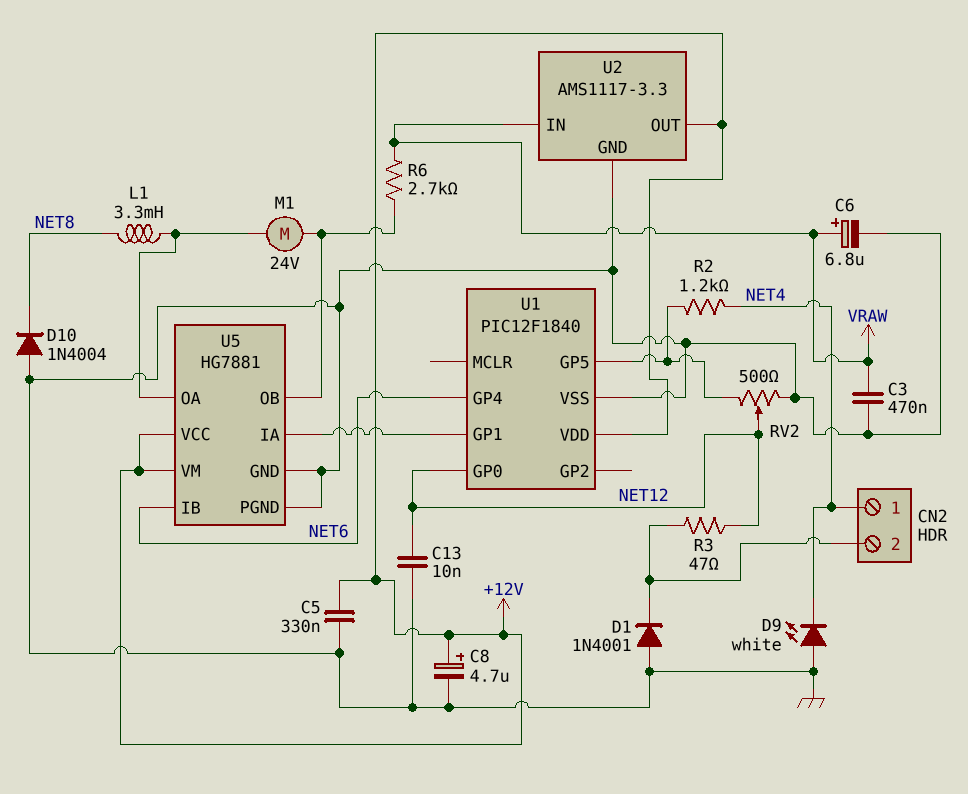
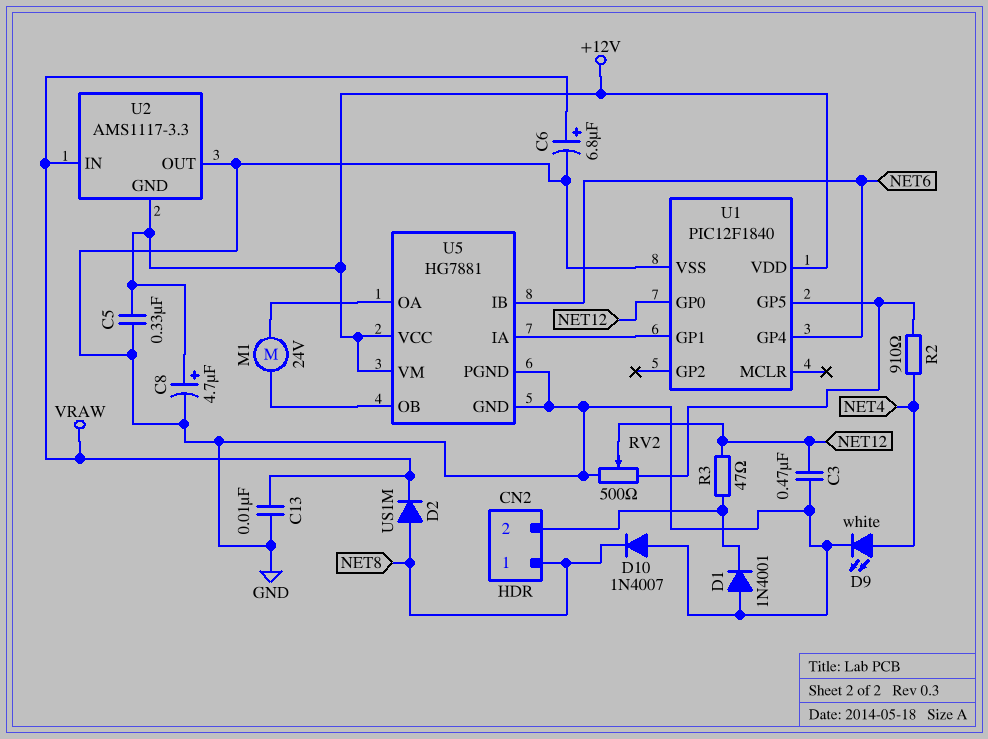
C3: 470nF (GND, VRAW) -> 470nF (GND, NET12)
C13: 10nF (GND, NET12) -> 10nF (GND, VRAW)
CN2 pin 1: NET4 -> NET8
D2: none -> diode US1M (A NET8, K VRAW)
D9: LED white (A GND, K NET4) -> LED white (A NET4, K GND)
D10: diode 1N4004 (A GND, K NET8) -> diode 1N4007 (A GND, K NET8)
L1: 3.3mH (NET8, U5/OA) -> none
R2: 1.2k (NET4, U1/GP5) -> 910 (NET4, U1/GP5)
R6: 2.7k (U5/OB, VRAW) -> none
U2 pin GND: GND -> +12V
U2 pin OUT: +12V -> GND

